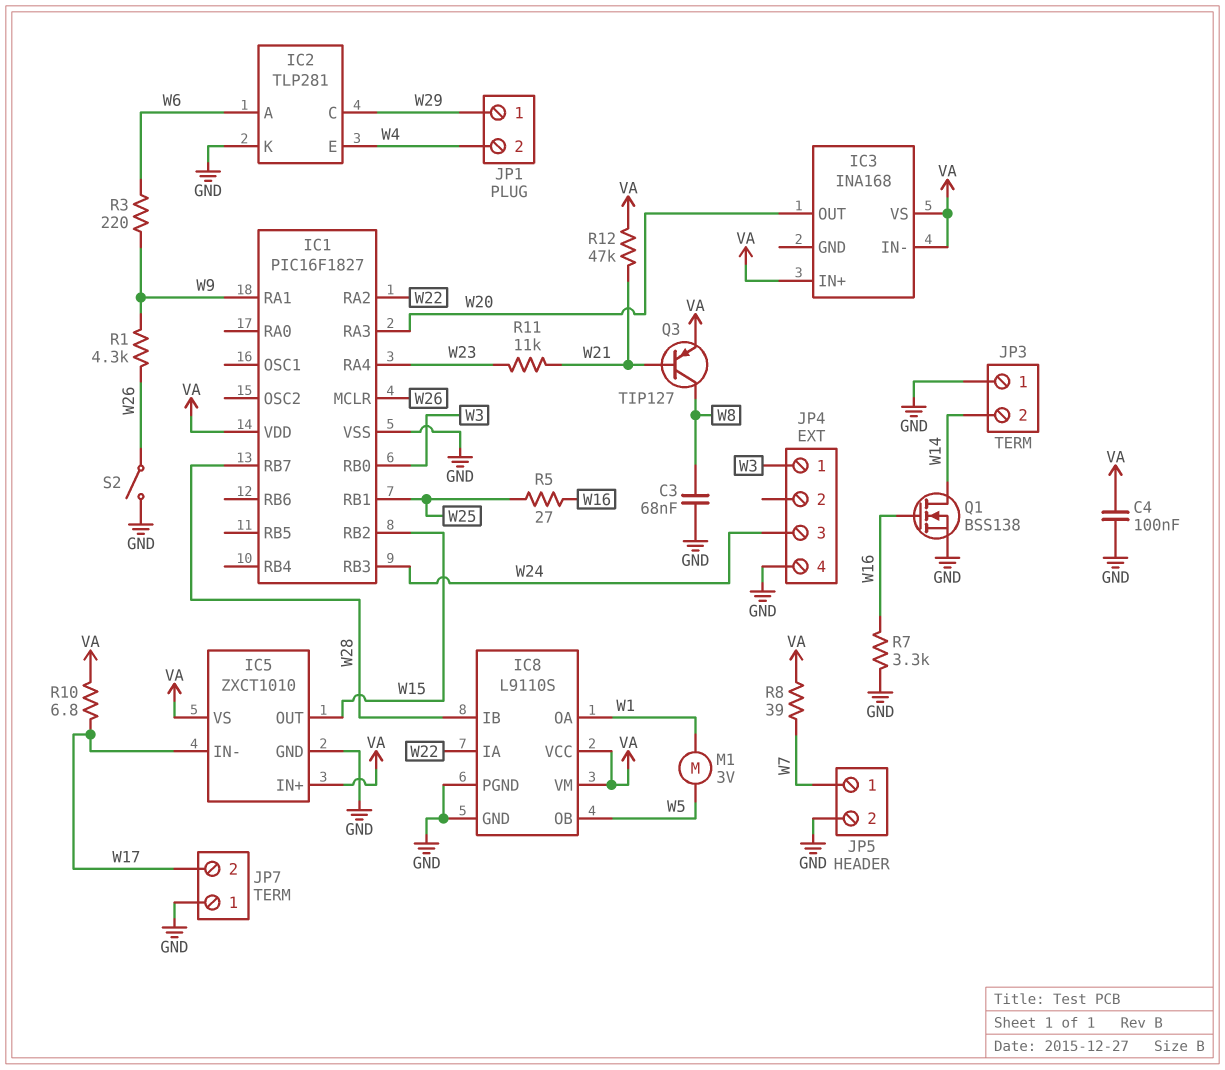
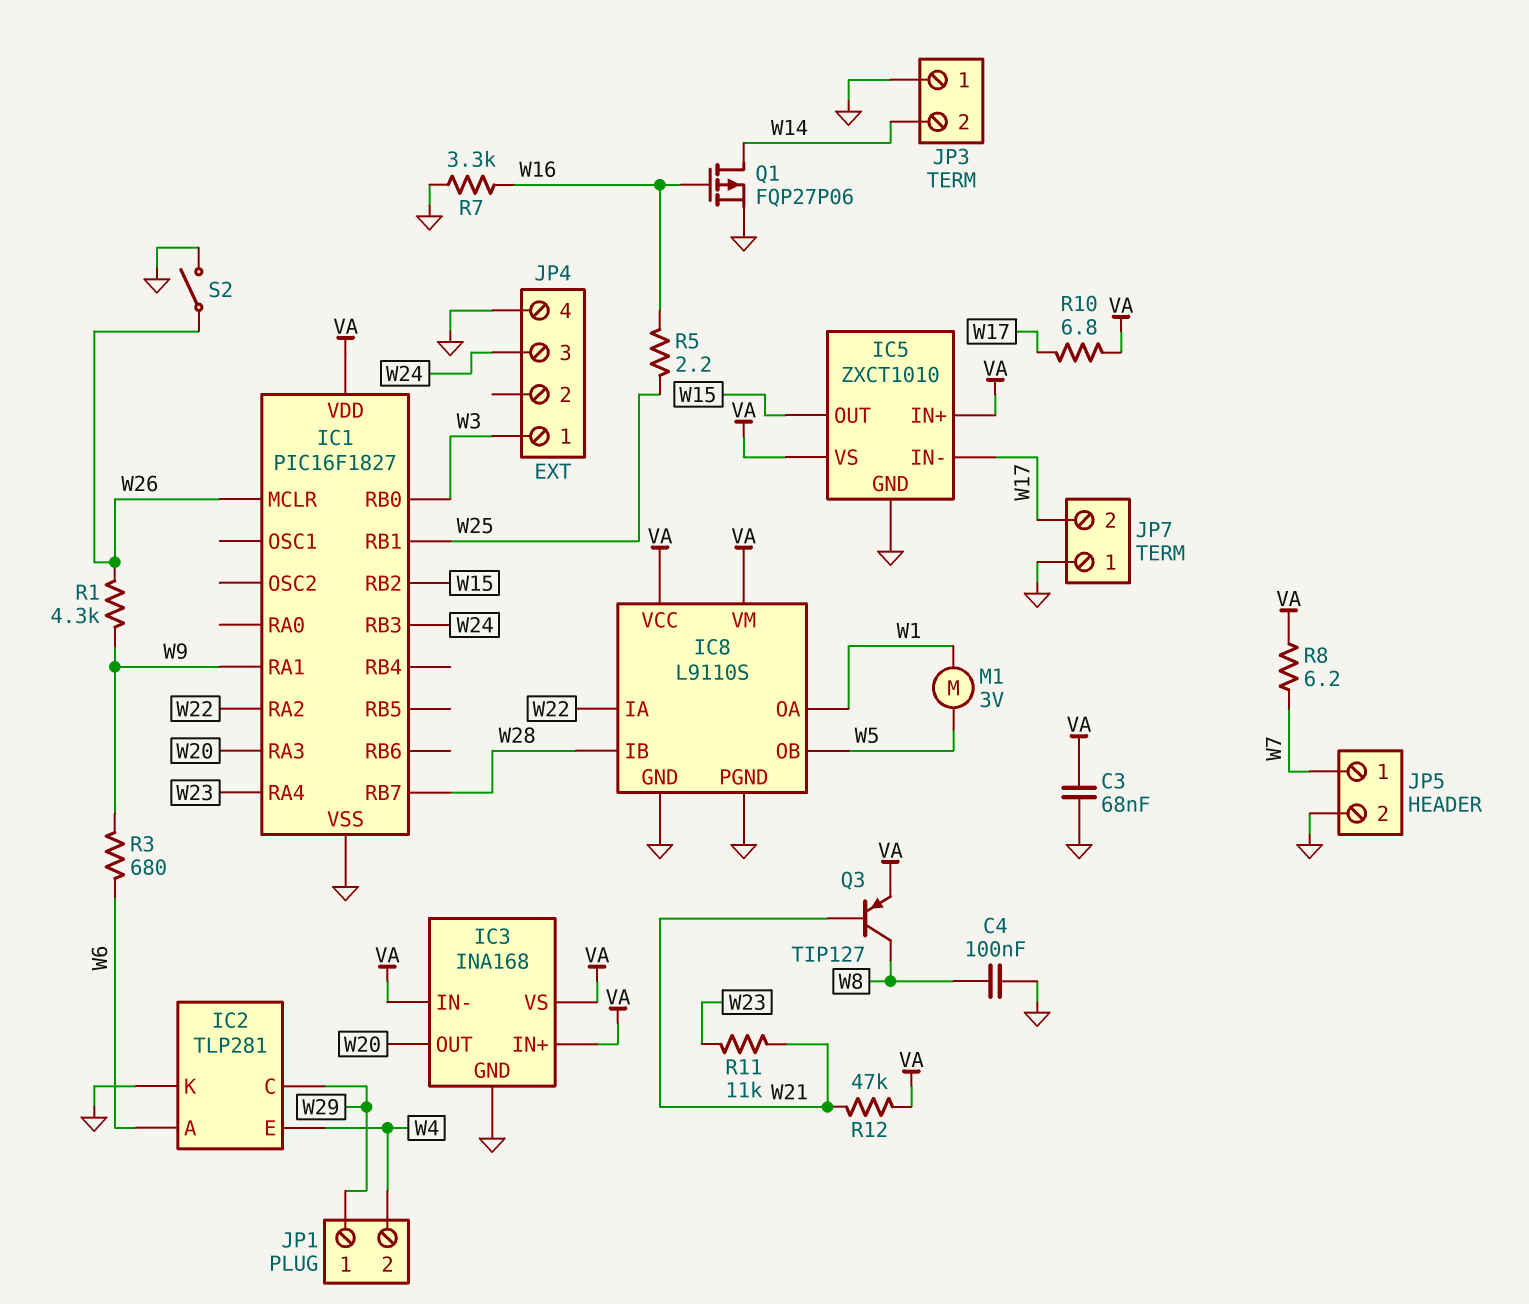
C3: 68nF (GND, W8) -> 68nF (GND, VA)
C4: 100nF (GND, VA) -> 100nF (GND, W8)
IC3 pin GND: none -> GND
Q1: NMOS BSS138 (G W16, D W14, S GND) -> PMOS FQP27P06 (G W16, D W14, S GND)
R3: 220 (W6, W9) -> 680 (W6, W9)
R5: 27 (W16, W25) -> 2.2 (W16, W25)
R8: 39 (VA, W7) -> 6.2 (VA, W7)

